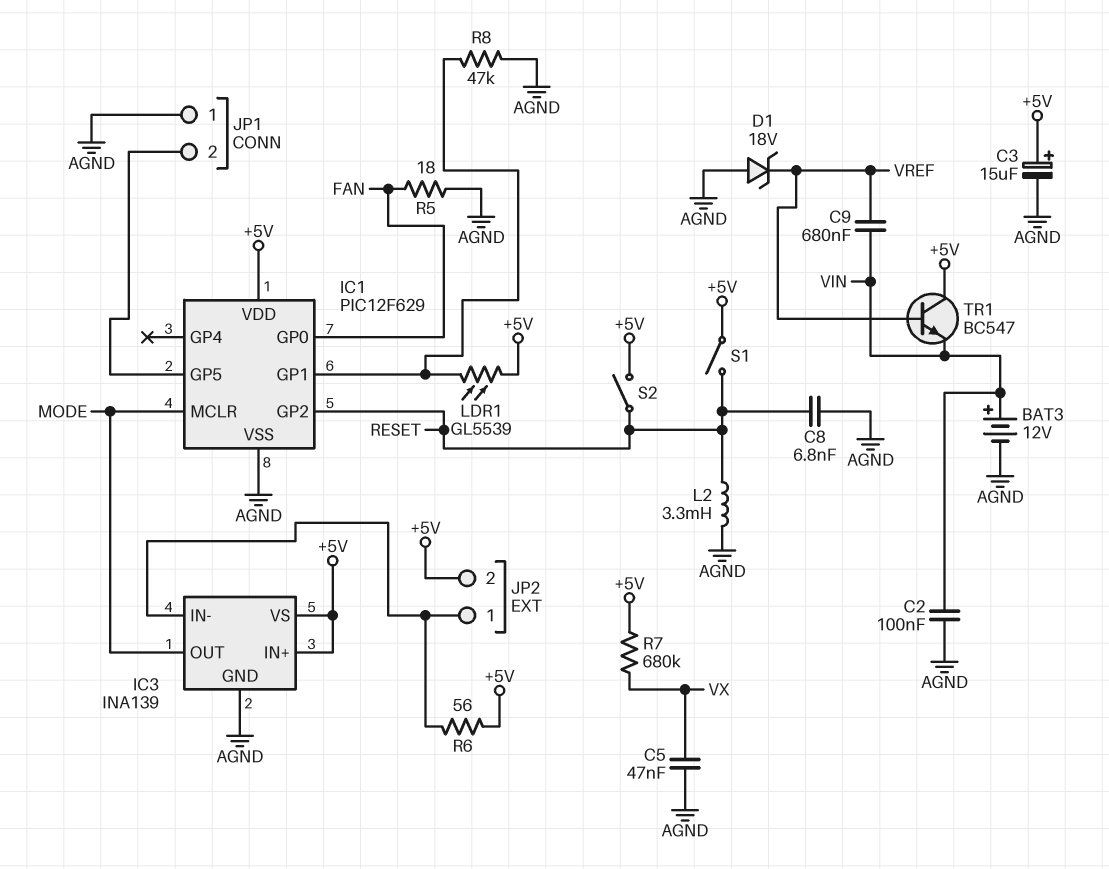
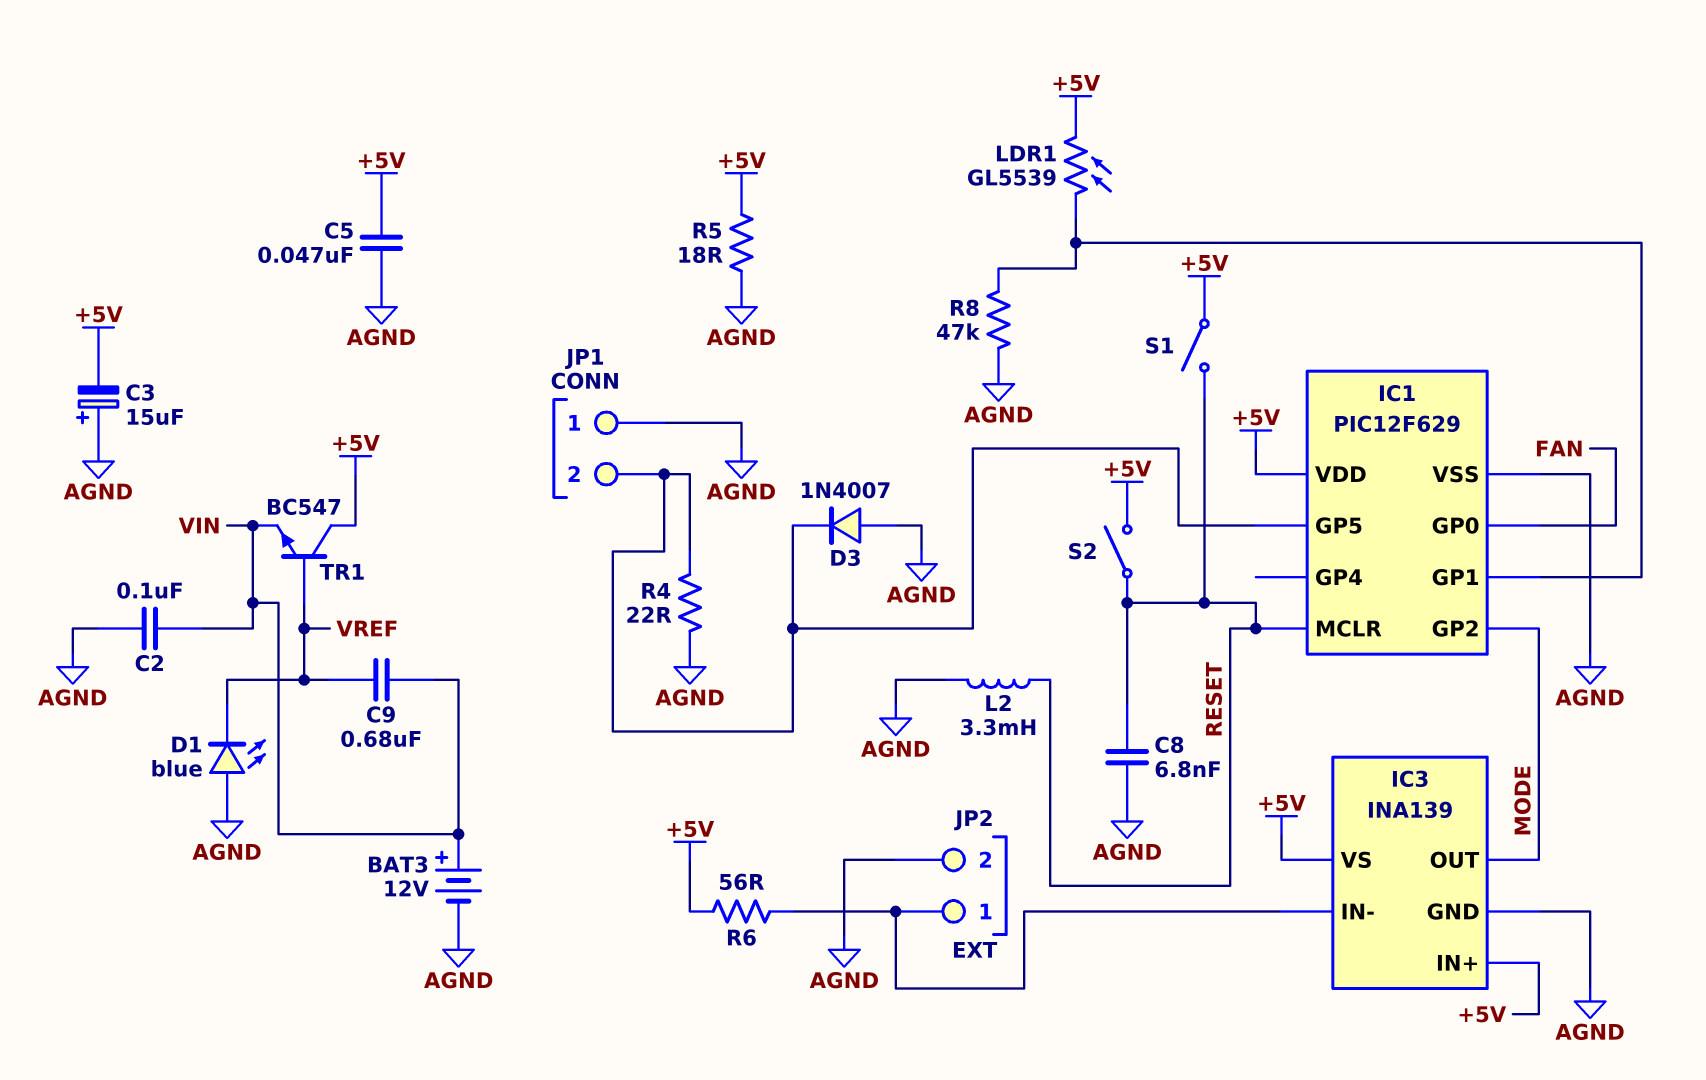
C3: 15uF (plus +5V, minus AGND) -> 15uF (plus AGND, minus +5V)
C5: 47nF (AGND, VX) -> 47nF (+5V, AGND)
D1: zener 18V (A AGND, K VREF) -> LED blue (A AGND, K VREF)
D3: none -> diode 1N4007 (A AGND, K IC1/GP5)
IC1 pin GP2: RESET -> MODE
IC1 pin MCLR: MODE -> RESET
JP2 pin 2: +5V -> AGND
R4: none -> 22 (AGND, IC1/GP5)
R5: 18 (AGND, FAN) -> 18 (+5V, AGND)
R7: 680k (+5V, VX) -> none

